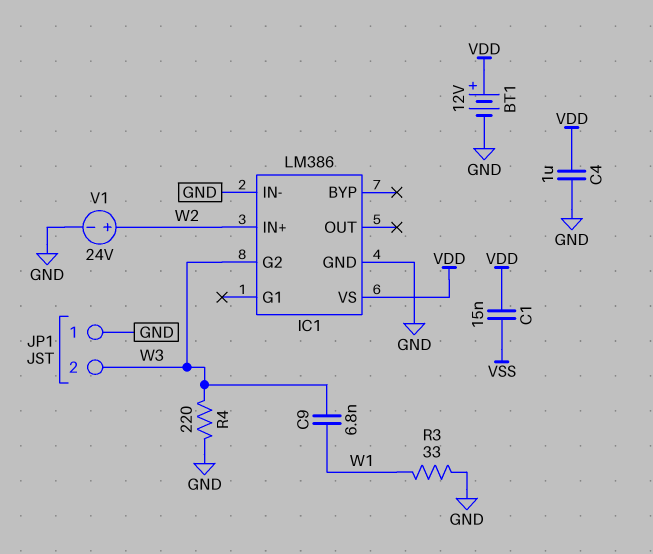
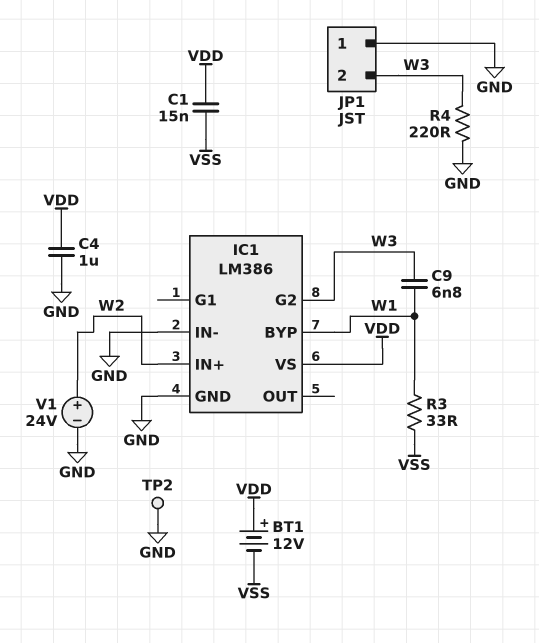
BT1: 12V (plus VDD, minus GND) -> 12V (plus VDD, minus VSS)
IC1 pin BYP: none -> W1
R3: 33 (GND, W1) -> 33 (VSS, W1)
TP2: none -> test point (GND)

